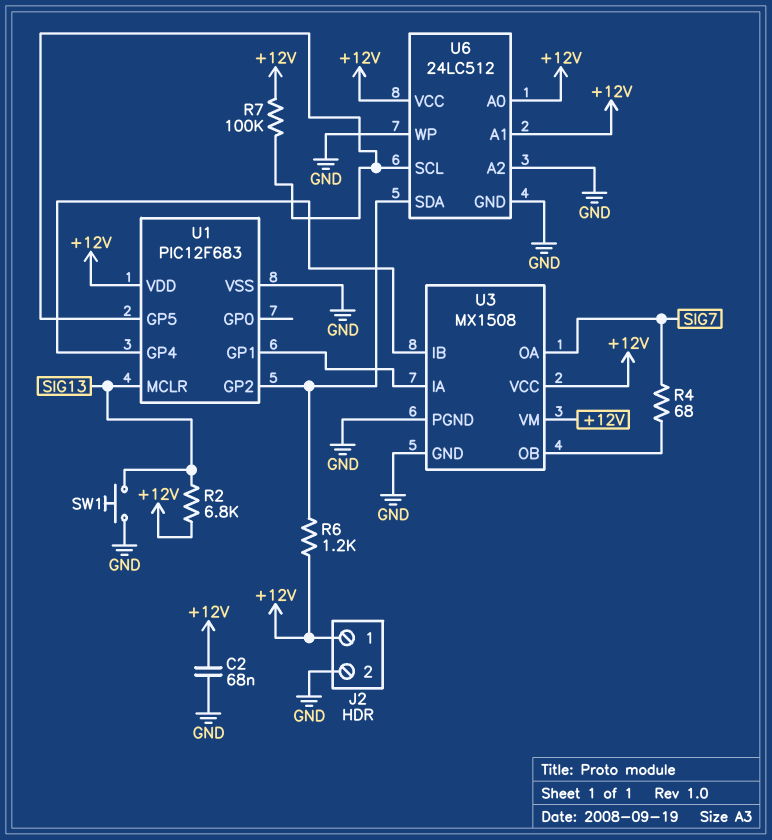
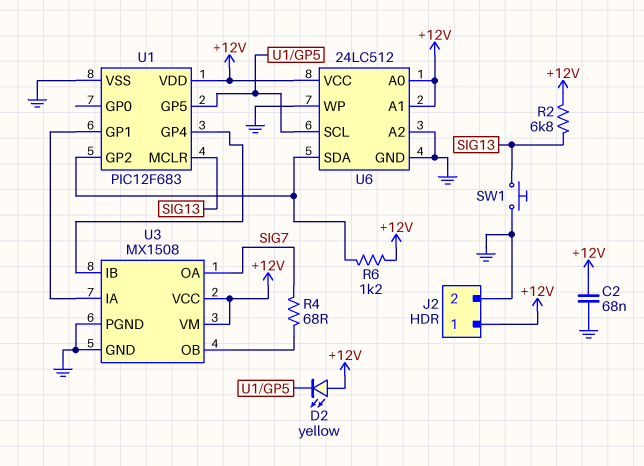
D2: none -> LED yellow (A +12V, K U1/GP5)
R7: 100k (+12V, U1/GP5) -> none

